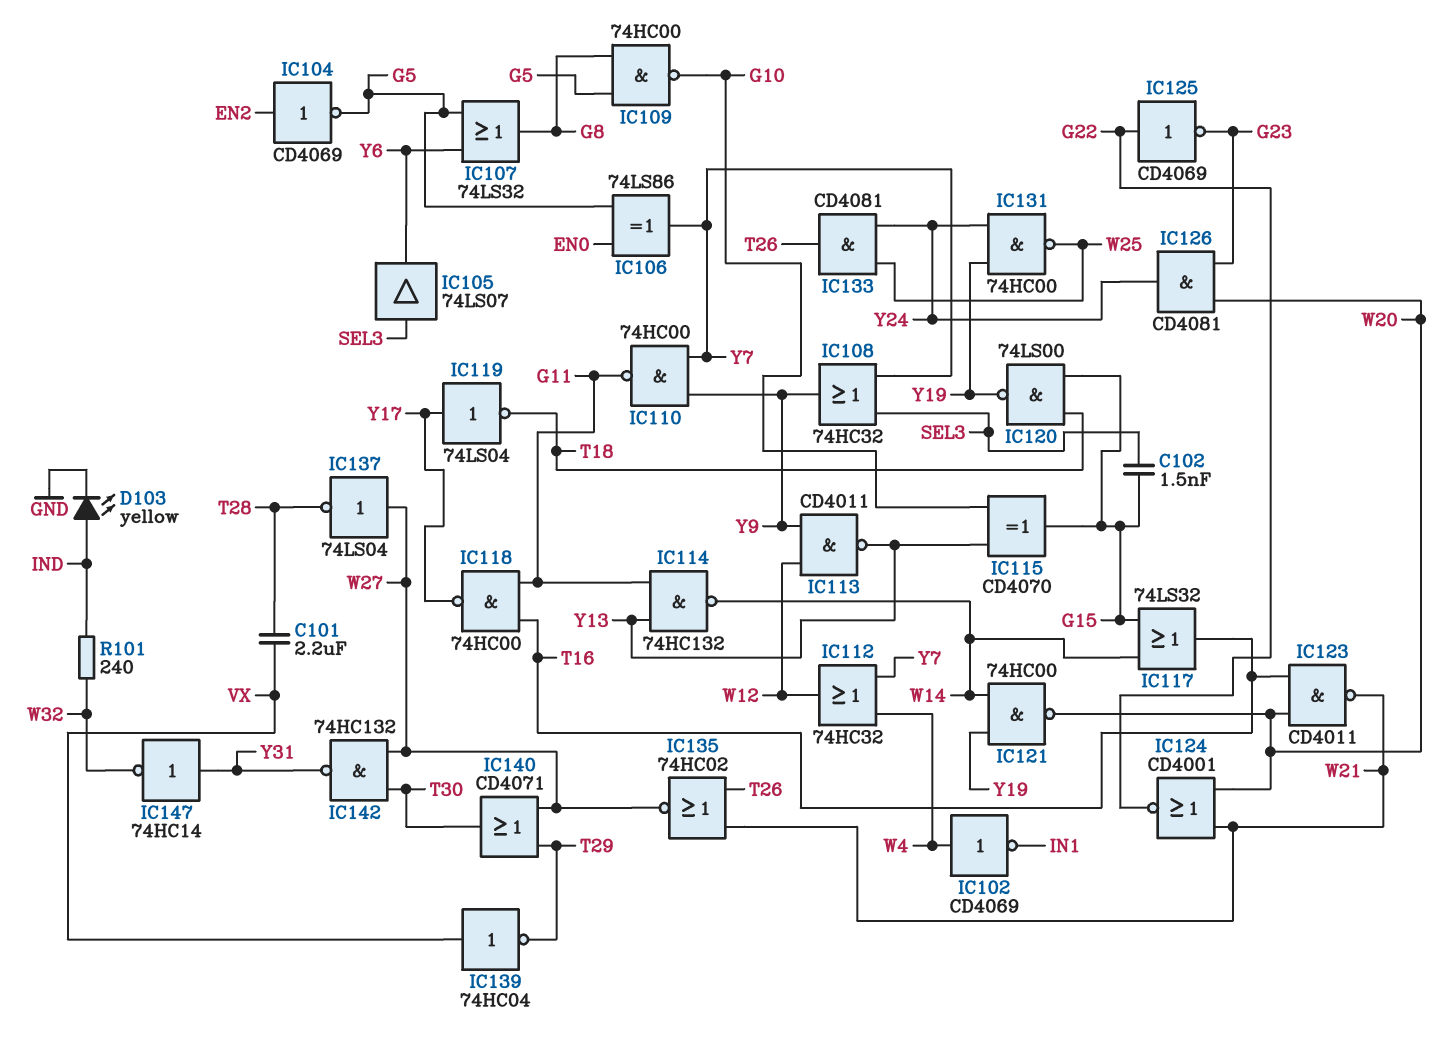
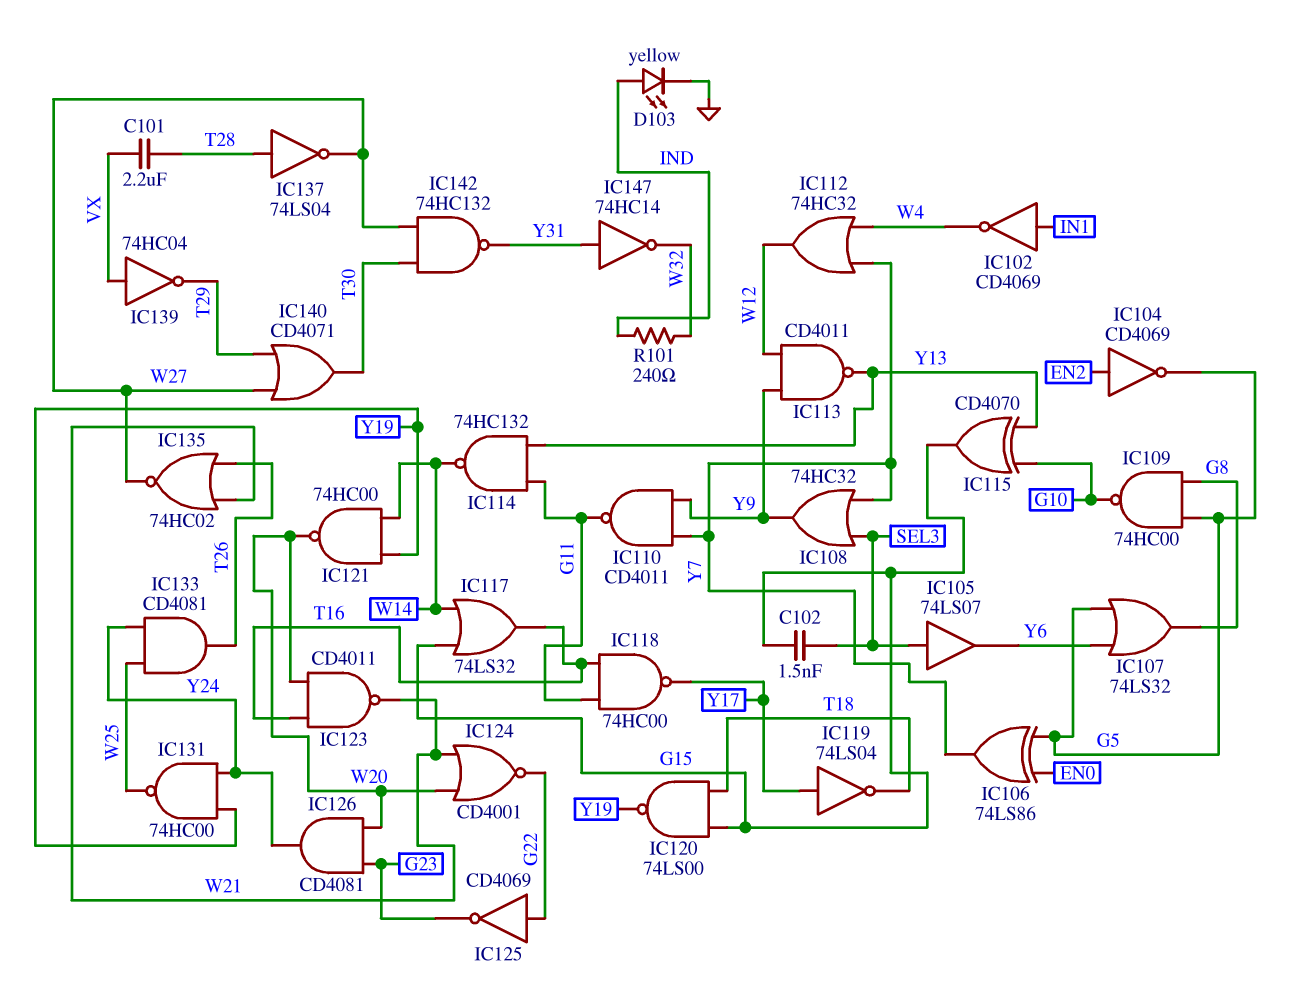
IC102: NOT CD4069 (in W4, out IN1) -> NOT CD4069 (in IN1, out W4)
IC110: NAND 74HC00 (in Y7, in Y9, out G11) -> NAND CD4011 (in Y7, in Y9, out G11)
IC137: NOT 74LS04 (in W27, out T28) -> NOT 74LS04 (in T28, out W27)

